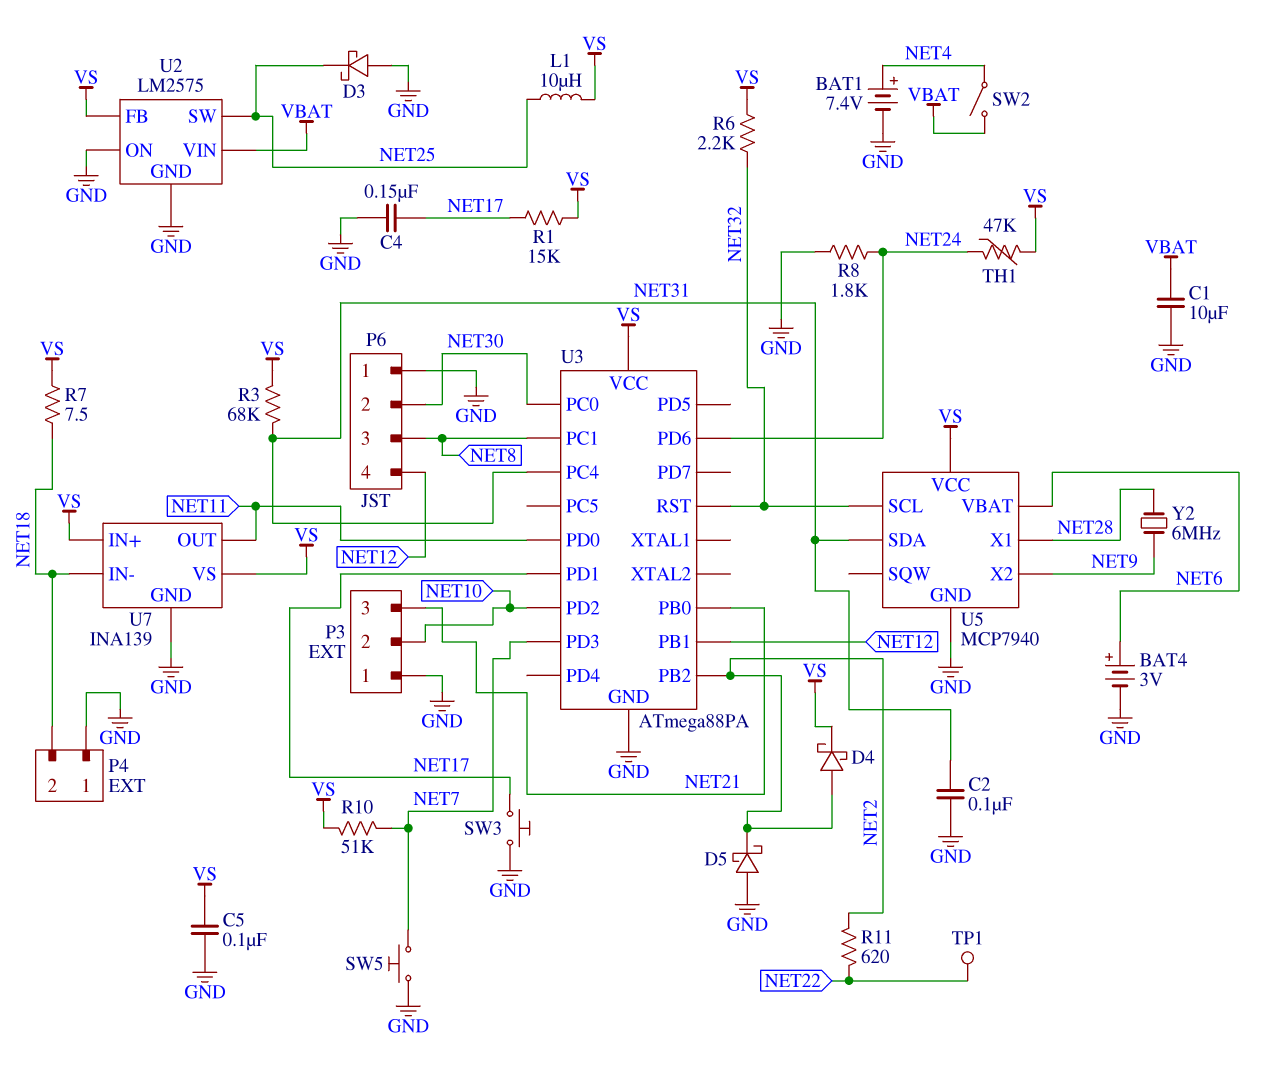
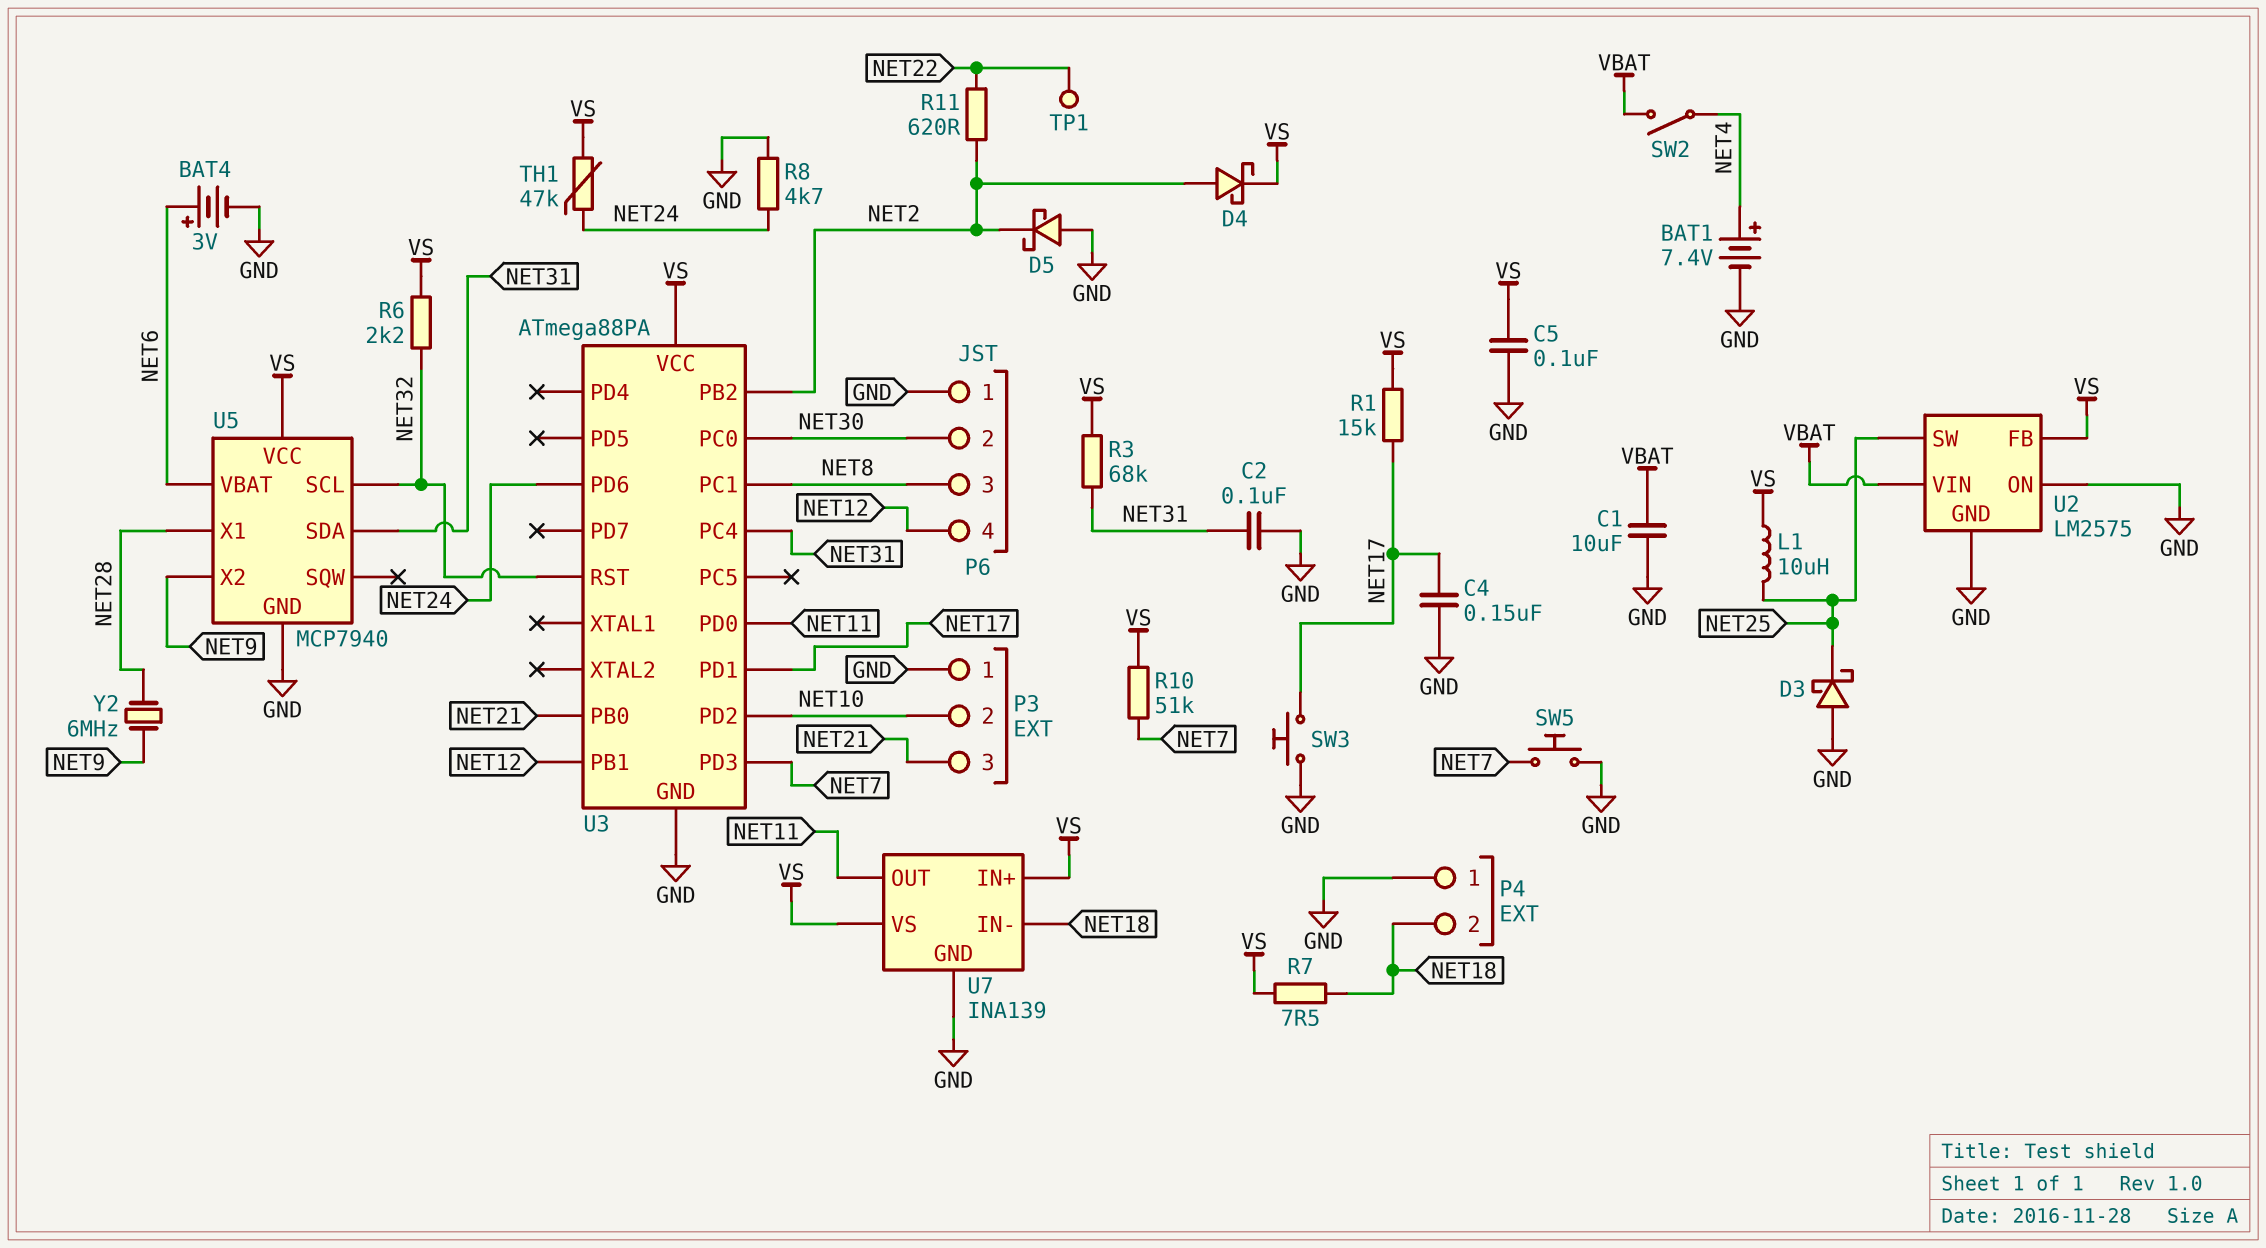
R8: 1.8k (GND, NET24) -> 4.7k (GND, NET24)

